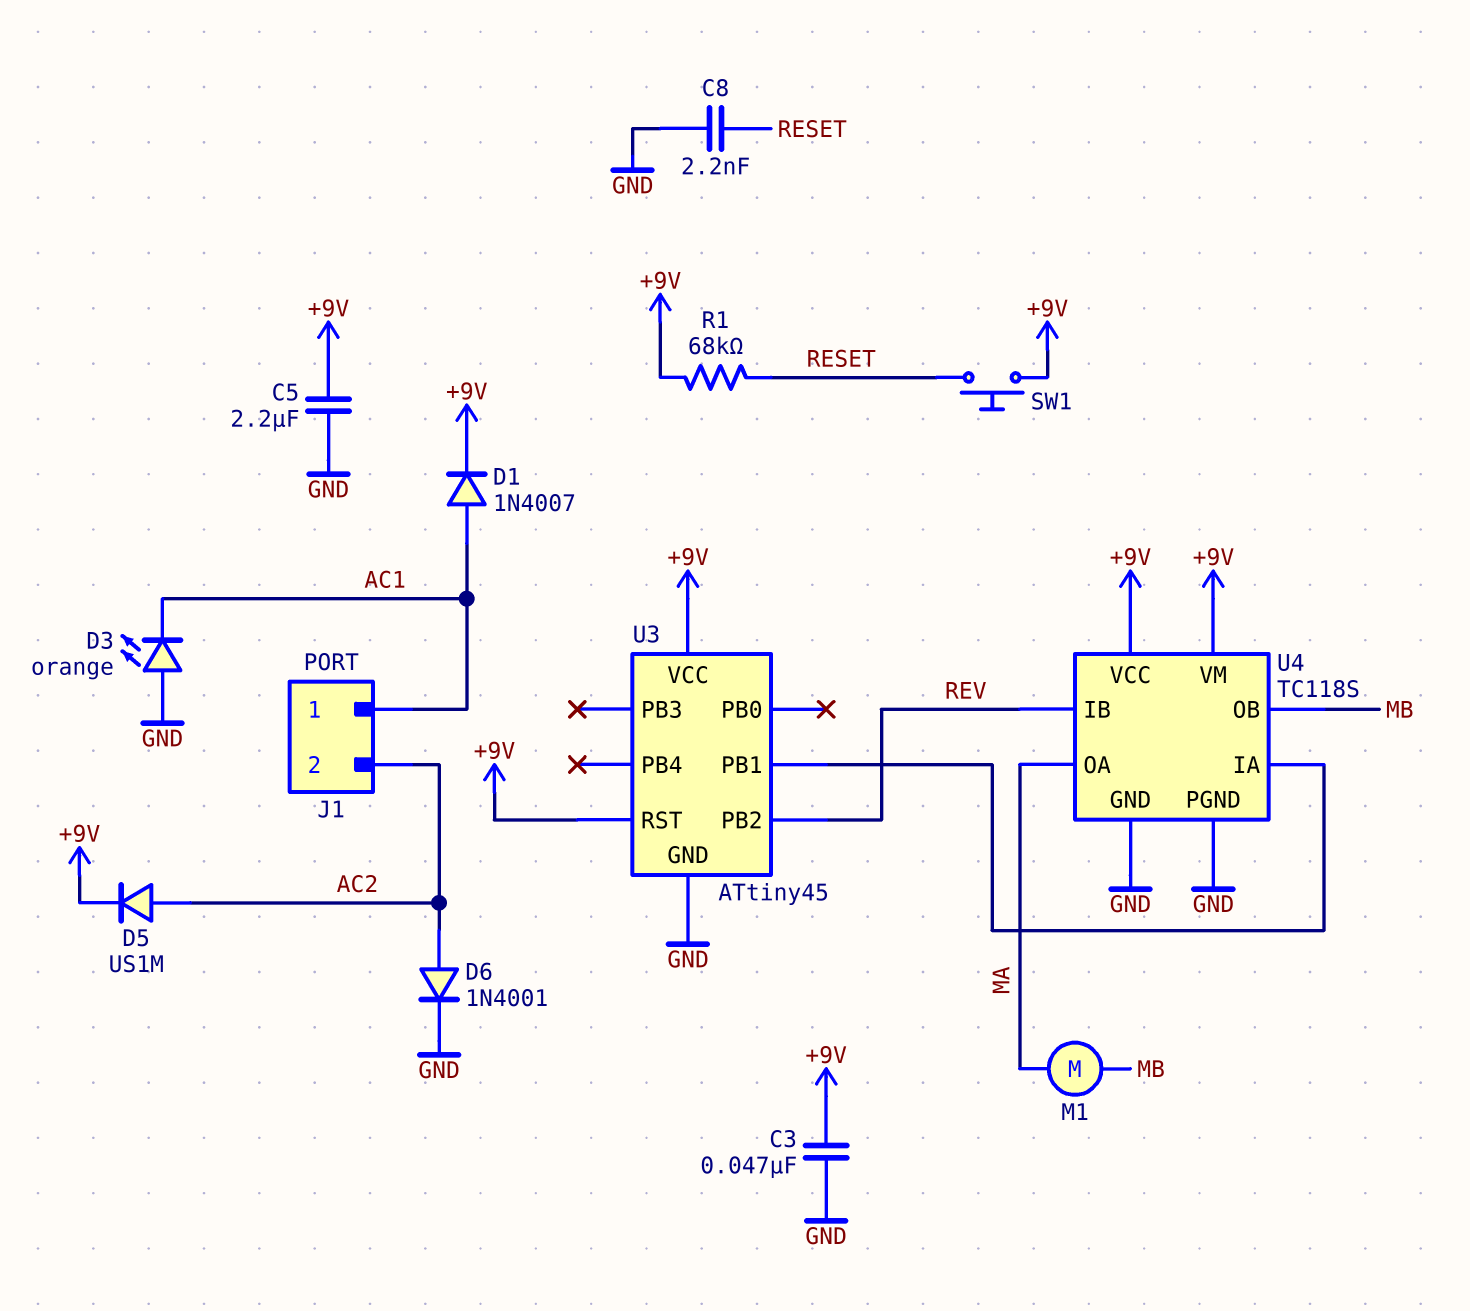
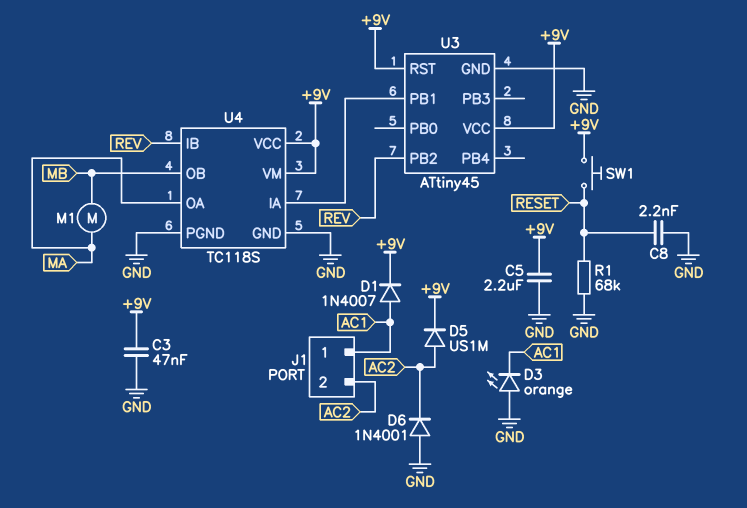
D6: diode 1N4001 (A AC2, K GND) -> diode 1N4001 (A GND, K AC2)
R1: 68k (+9V, RESET) -> 68k (GND, RESET)

